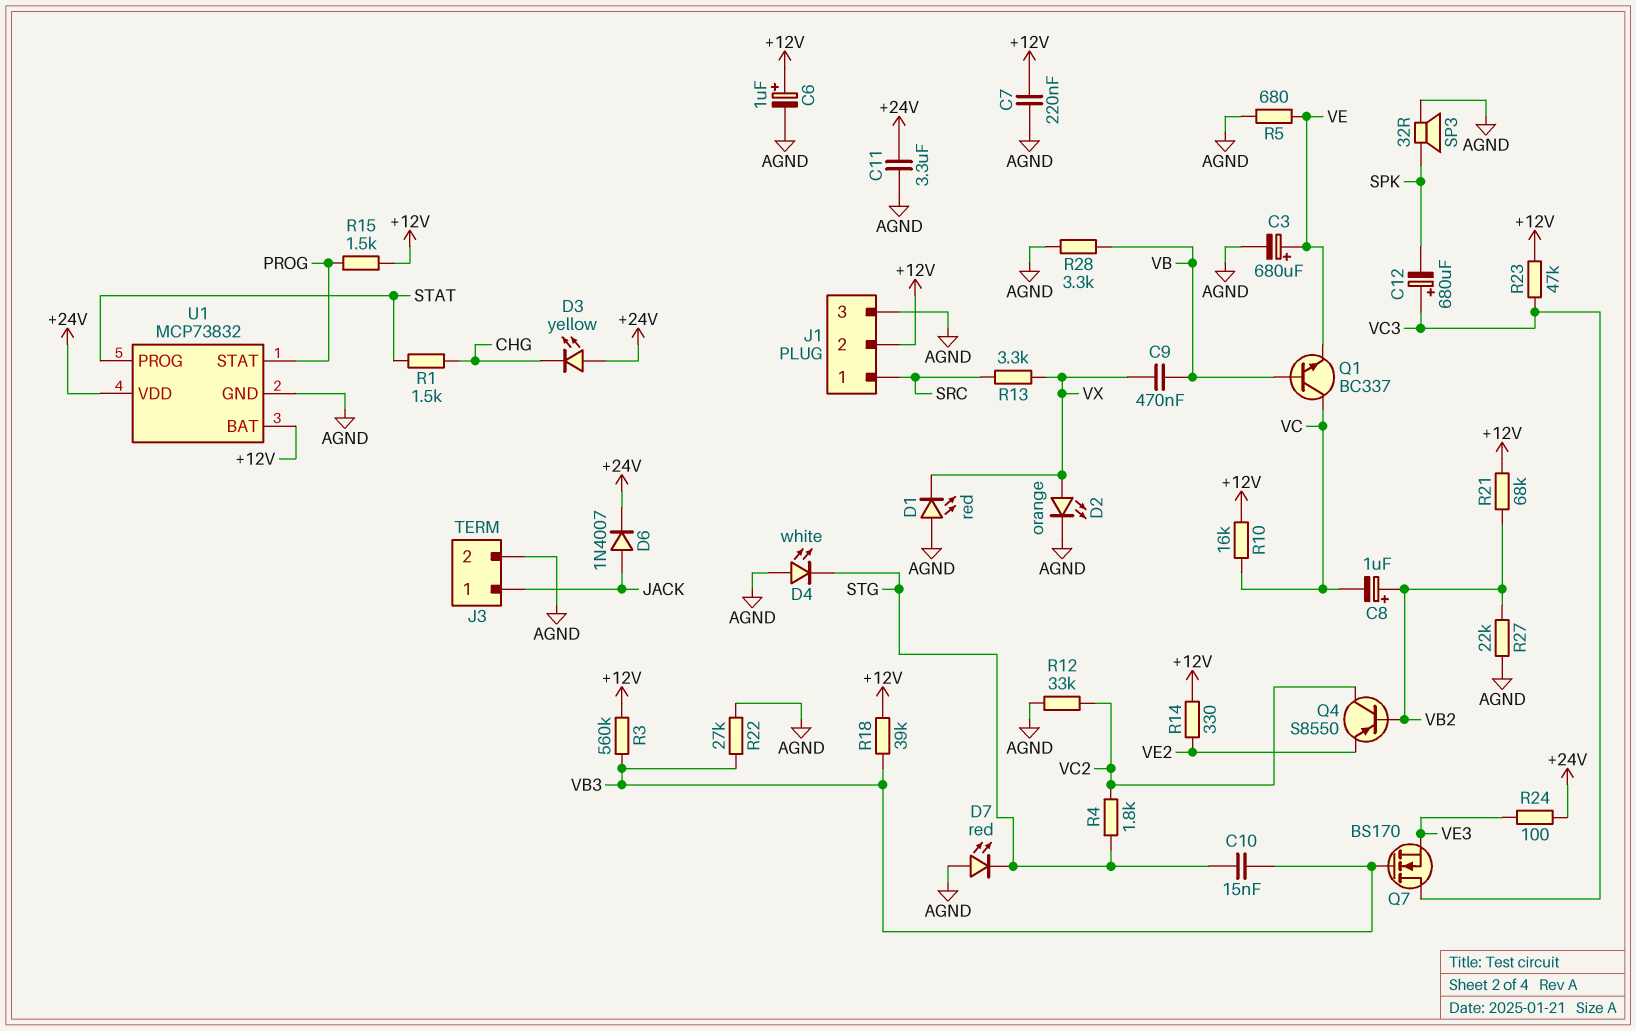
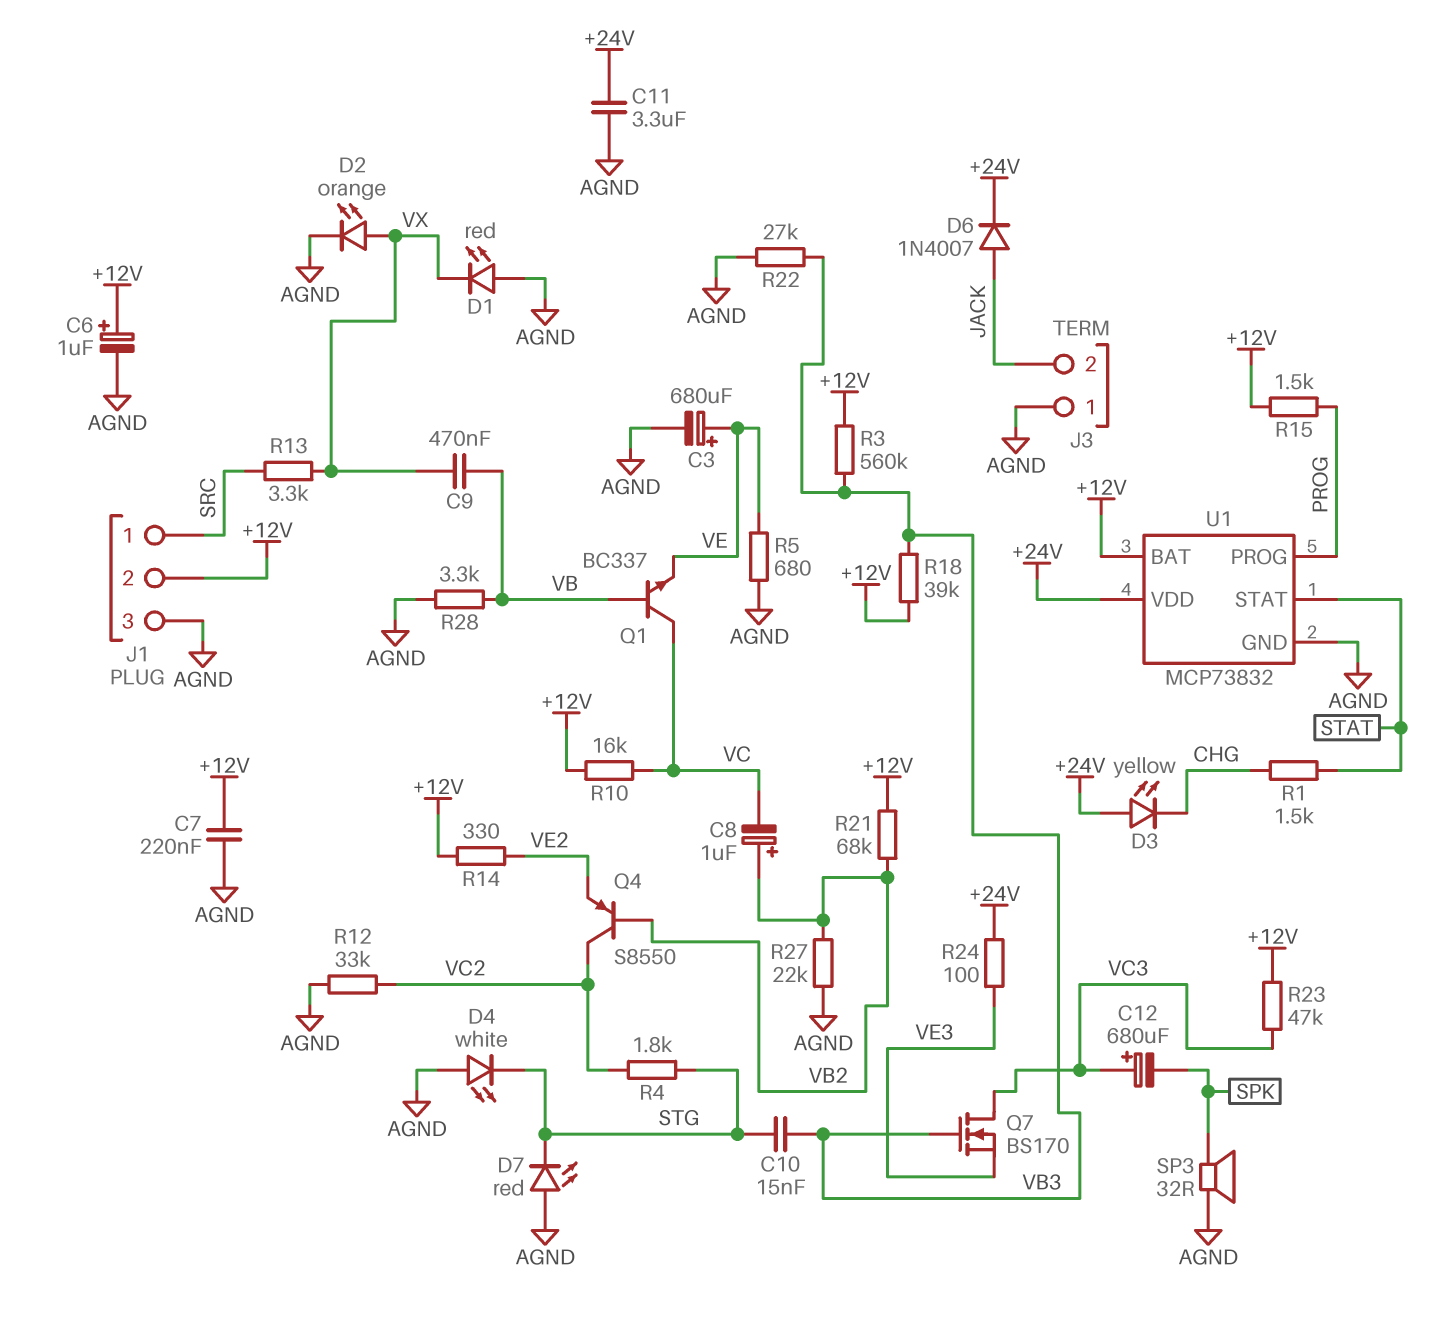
J3 pin 1: JACK -> AGND
J3 pin 2: AGND -> JACK
U1 pin PROG: STAT -> PROG
U1 pin STAT: PROG -> STAT

